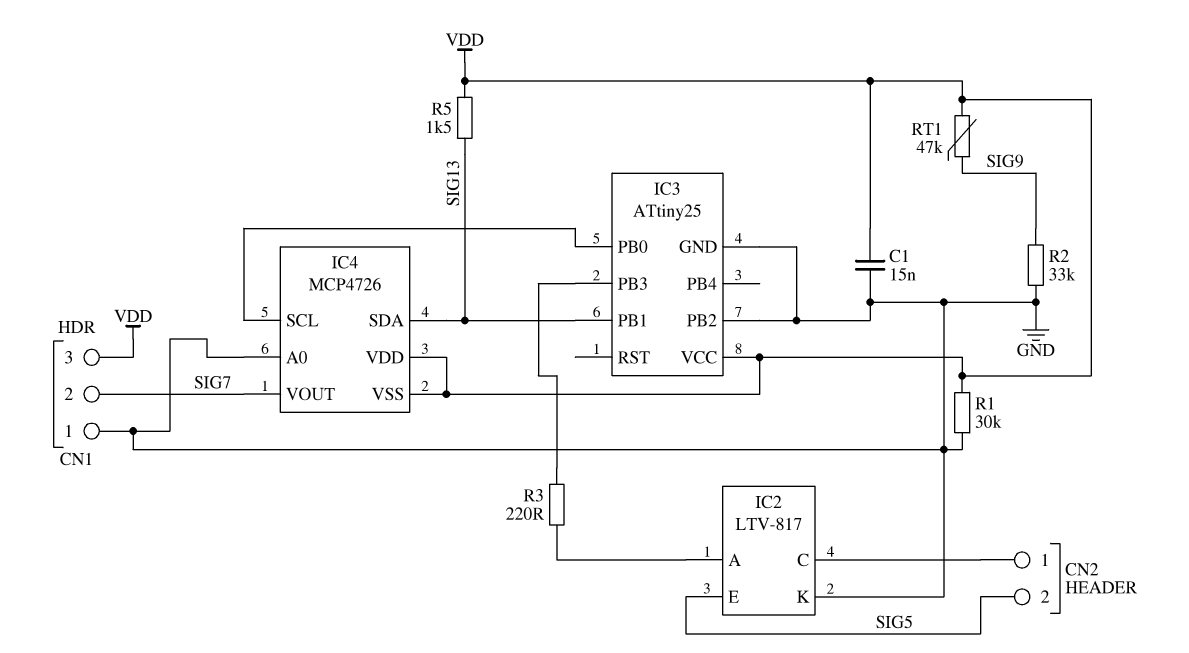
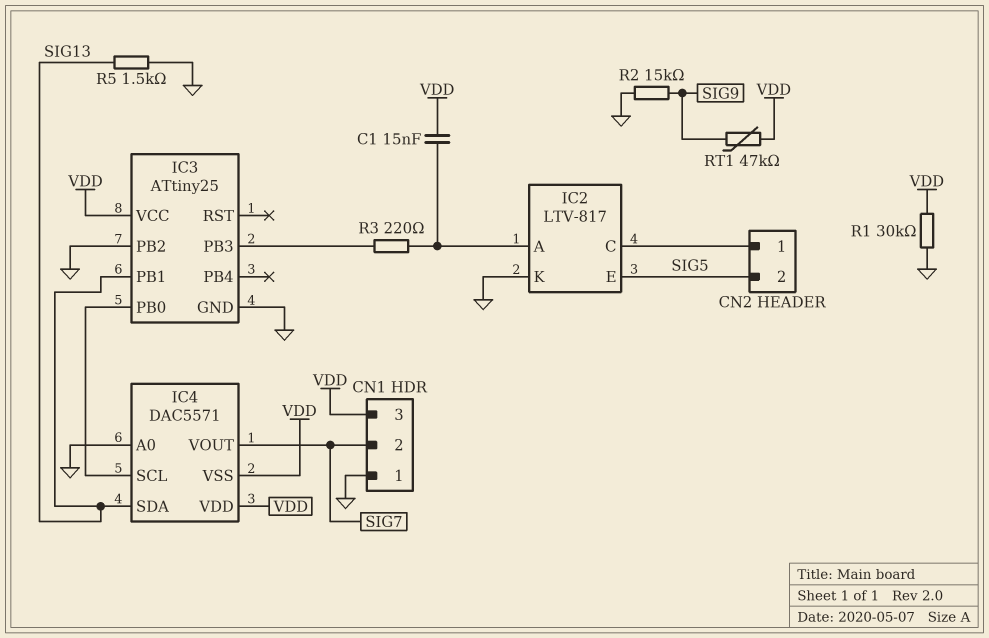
C1: 15nF (GND, VDD) -> 15nF (IC2/A, VDD)
IC4: MCP4726 -> DAC5571
R2: 33k (GND, SIG9) -> 15k (GND, SIG9)
R5: 1.5k (SIG13, VDD) -> 1.5k (GND, SIG13)

